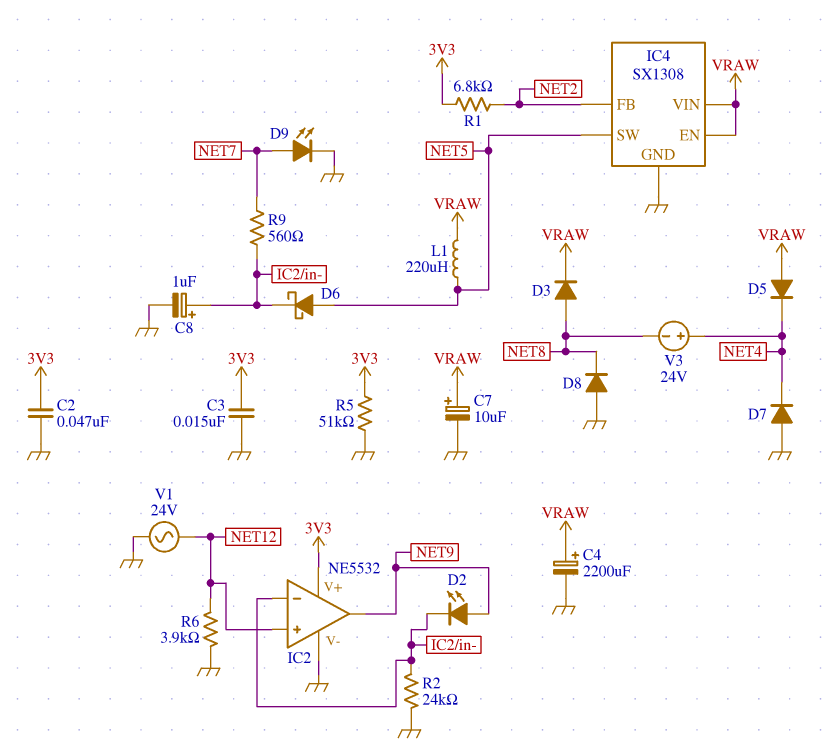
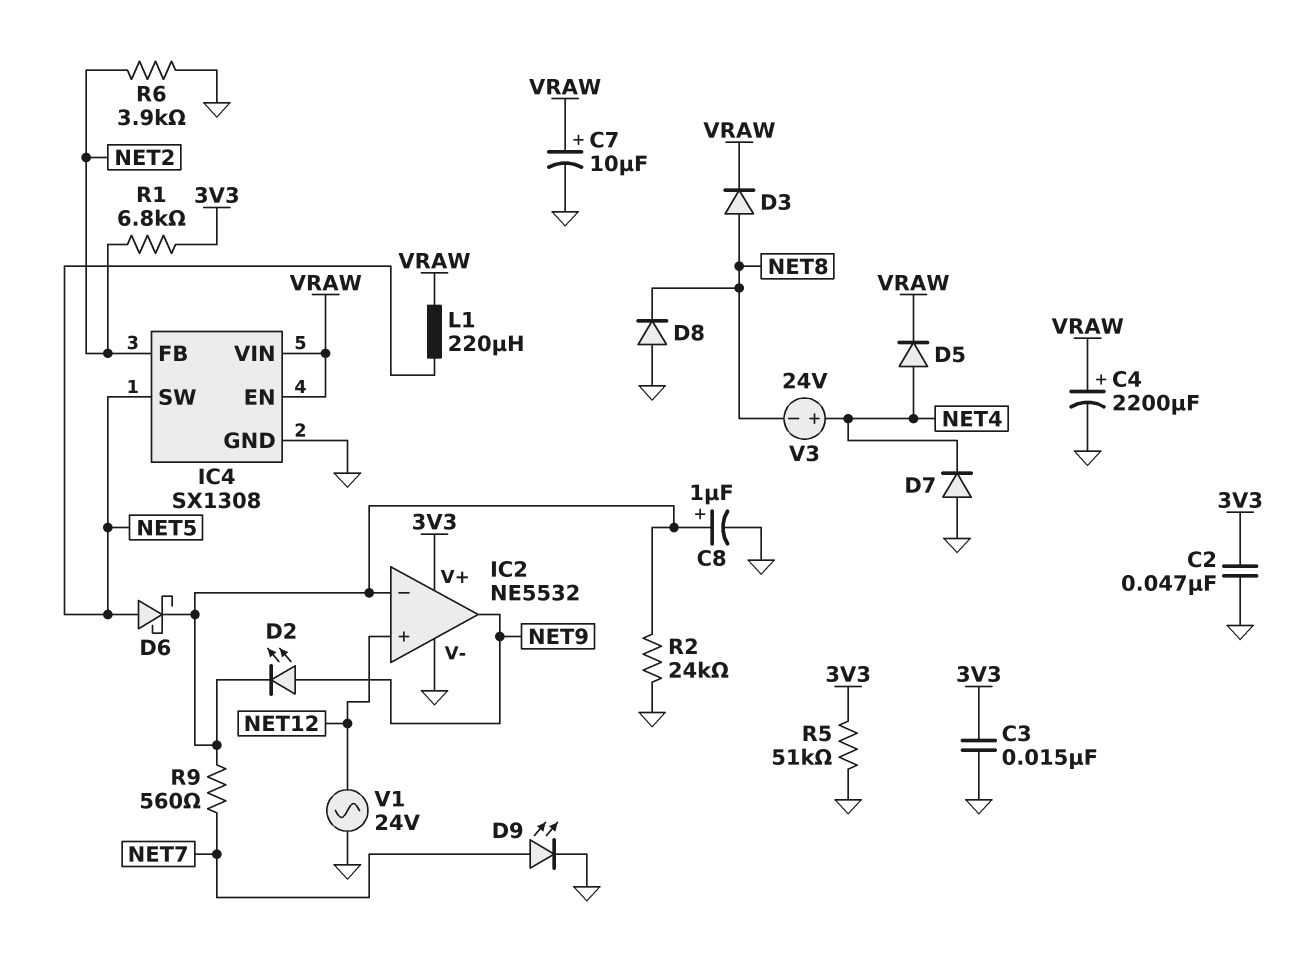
D5: diode (A VRAW, K NET4) -> diode (A NET4, K VRAW)
R6: 3.9k (GND, NET12) -> 3.9k (GND, NET2)

